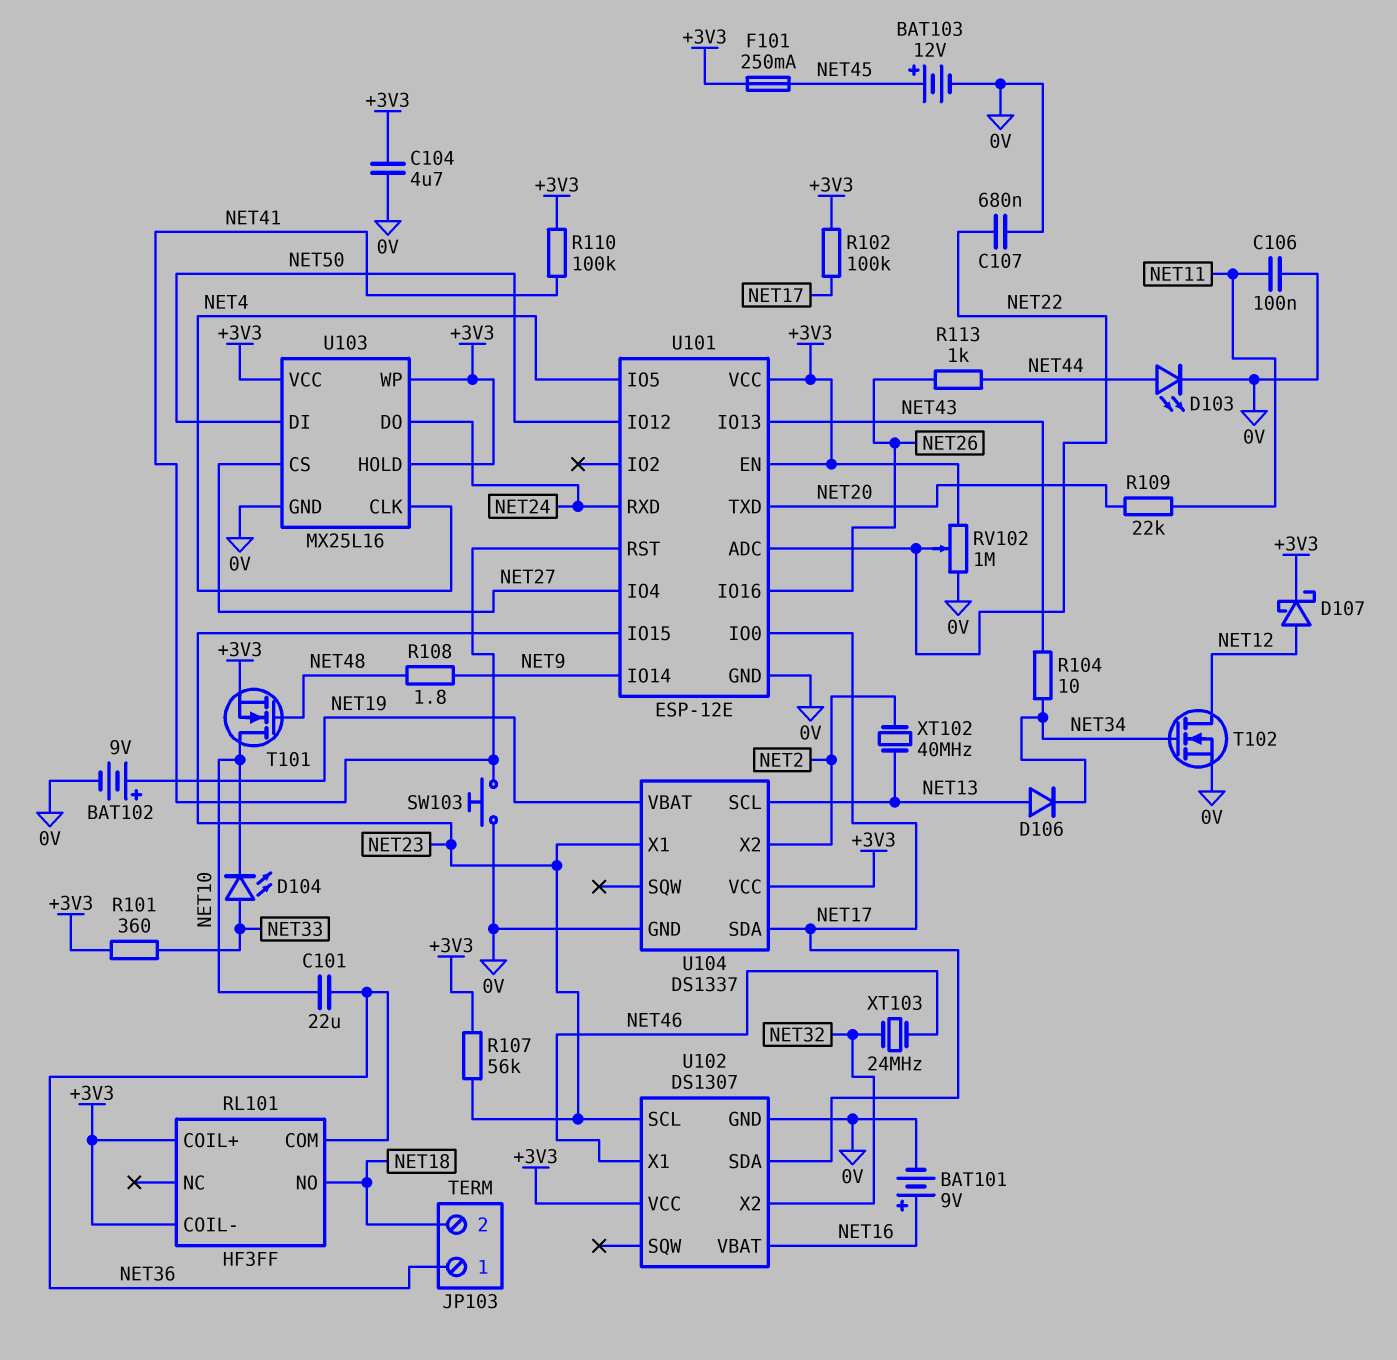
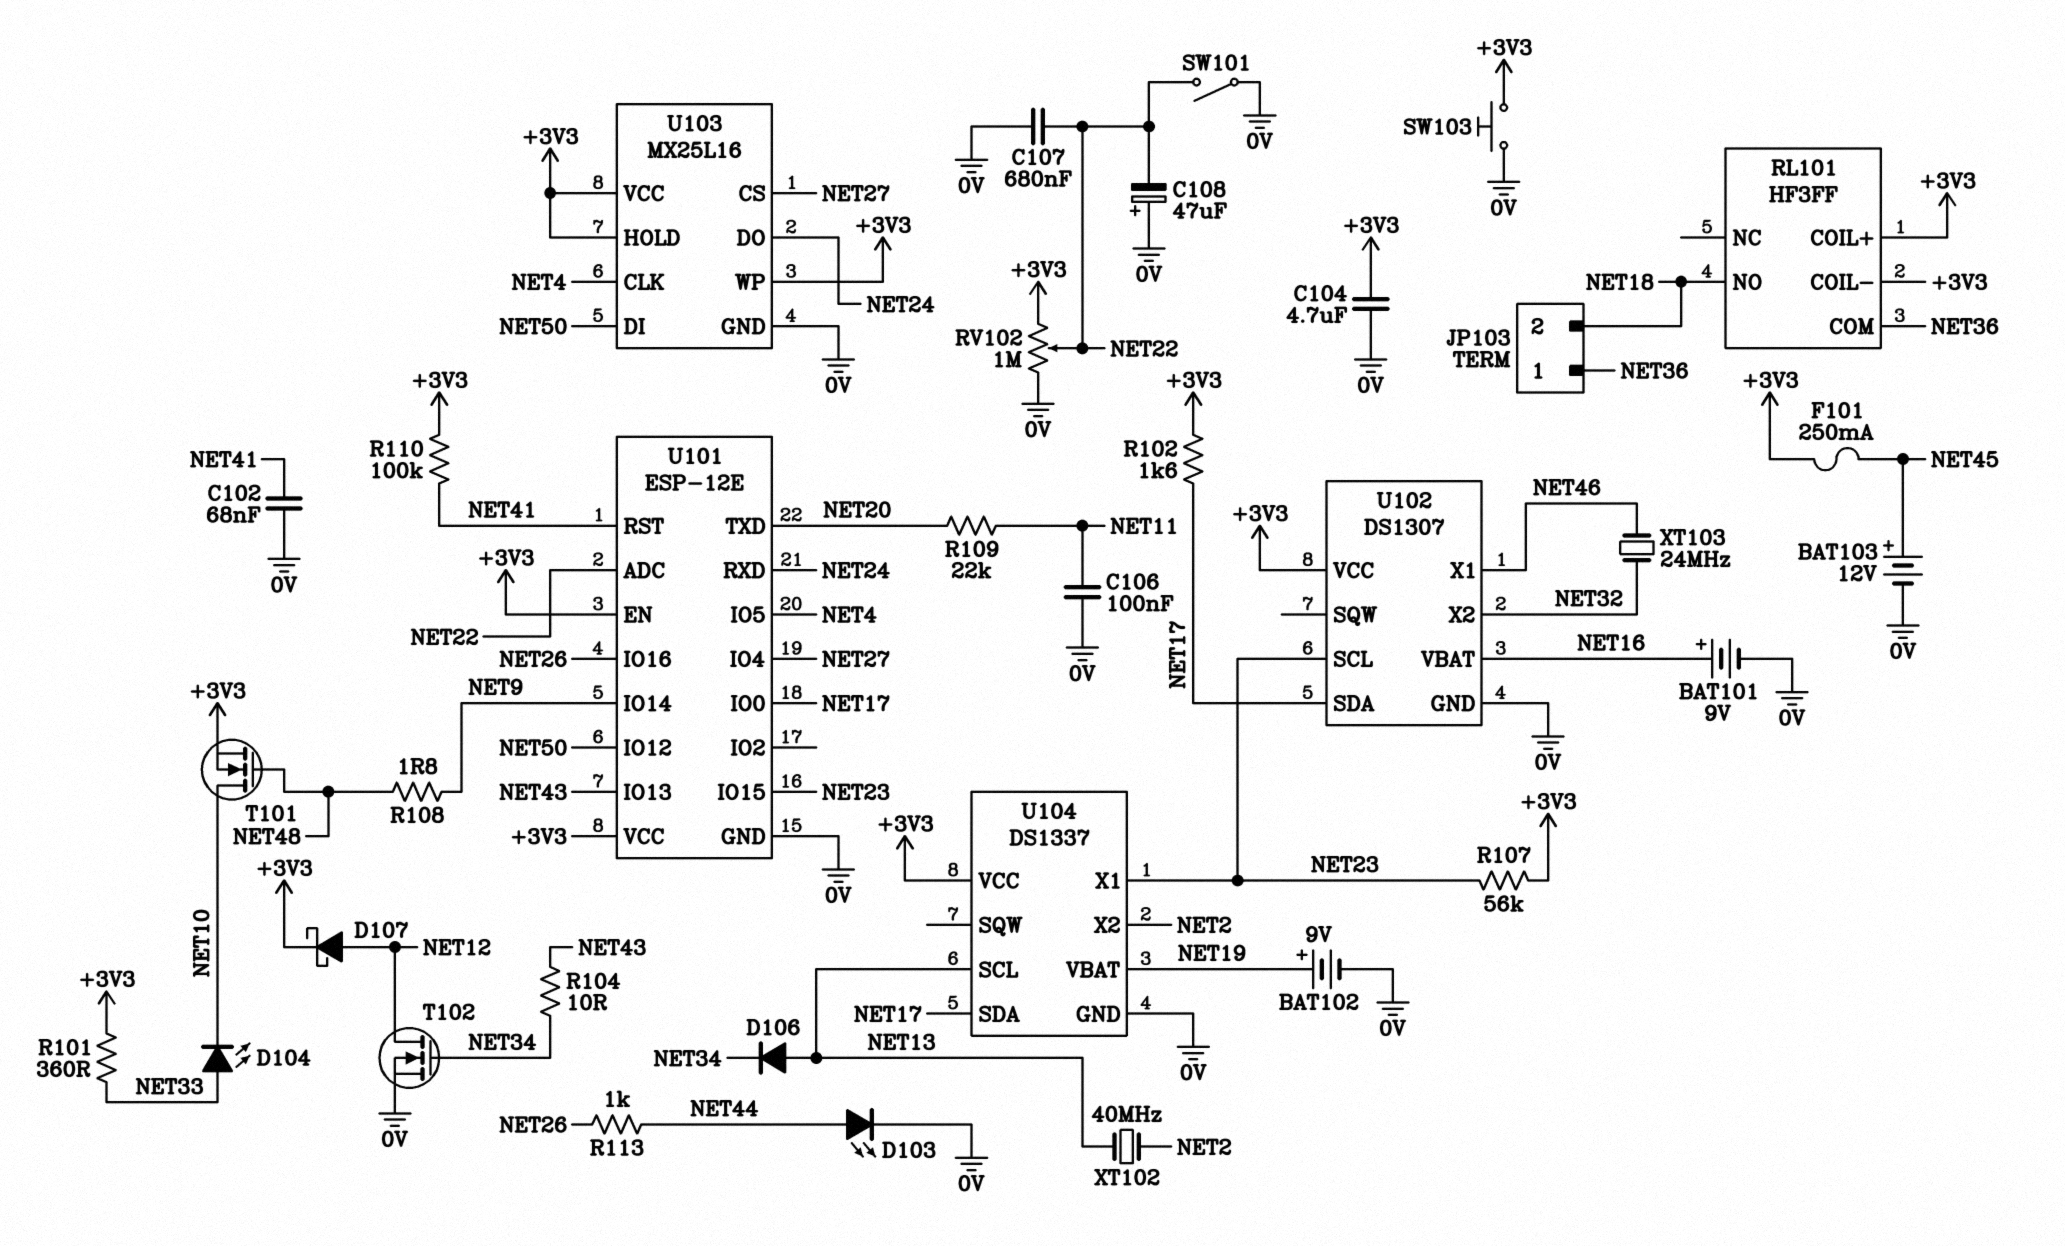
C101: 22uF (NET10, NET36) -> none
C102: none -> 68nF (0V, NET41)
C108: none -> 47uF (plus 0V, minus NET22)
R102: 100k (+3V3, NET17) -> 1.6k (+3V3, NET17)
SW101: none -> switch (0V, NET22)
SW103: button (0V, NET41) -> button (+3V3, 0V)

